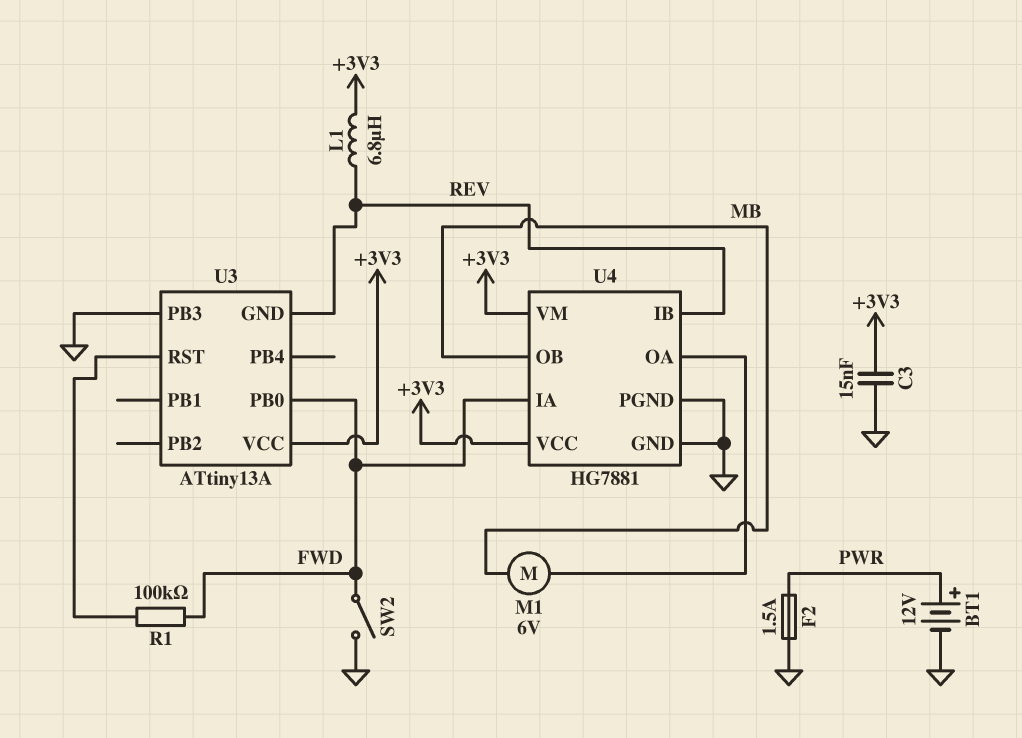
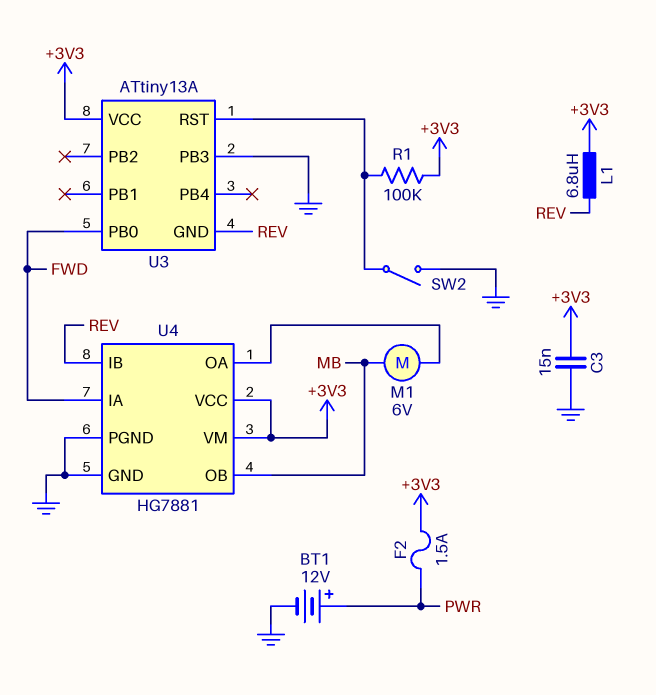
F2: 1.5A (GND, PWR) -> 1.5A (+3V3, PWR)
R1: 100k (FWD, U3/RST) -> 100k (+3V3, U3/RST)
SW2: switch (FWD, GND) -> switch (GND, U3/RST)

